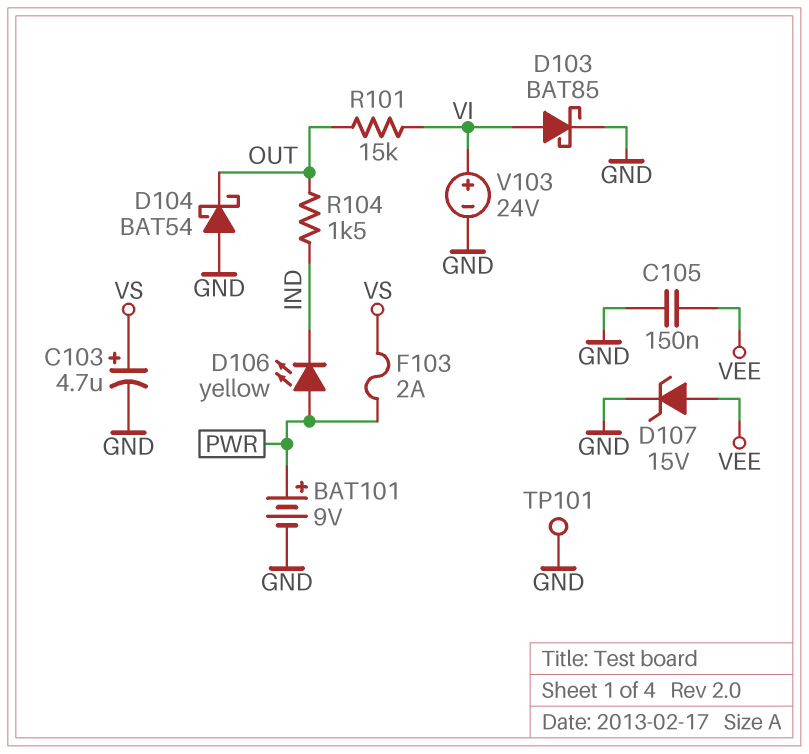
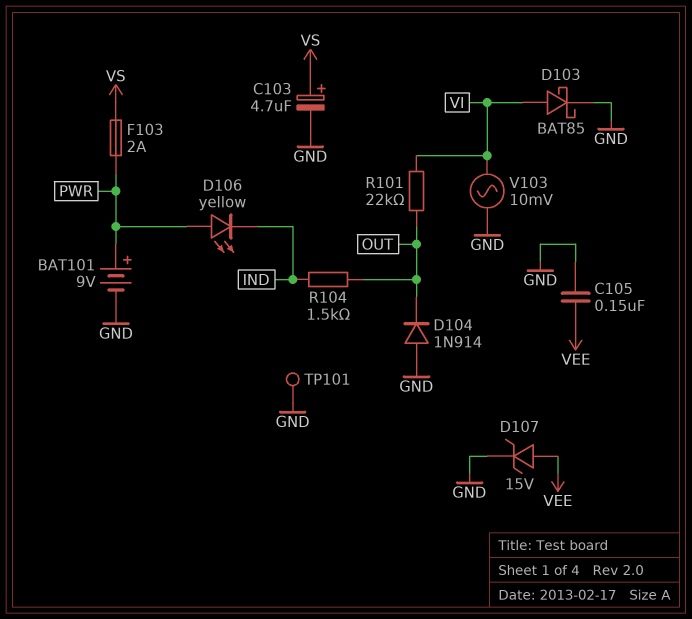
D104: schottky BAT54 (A GND, K OUT) -> diode 1N914 (A GND, K OUT)
R101: 15k (OUT, VI) -> 22k (OUT, VI)
V103: 24V (plus VI, minus GND) -> AC 10mV (GND, VI)

